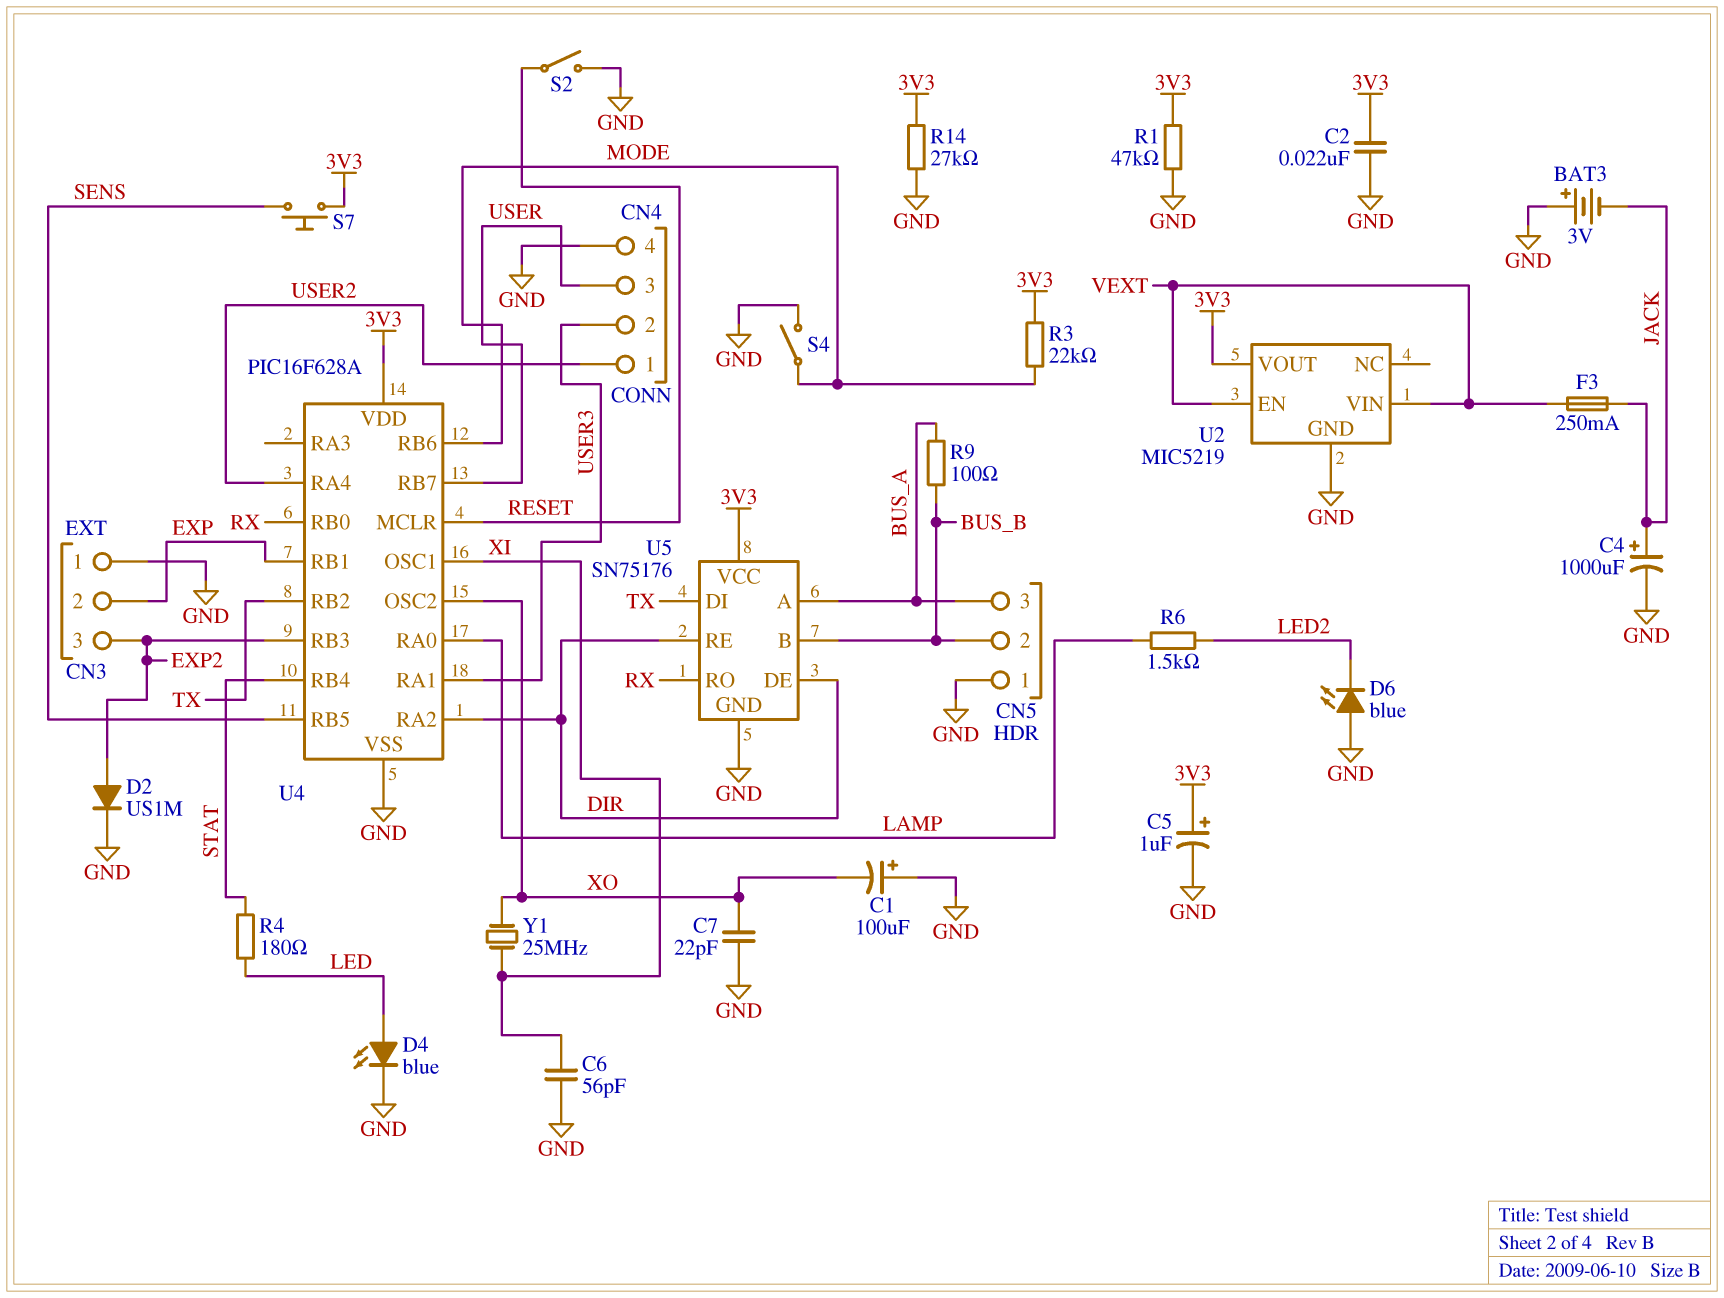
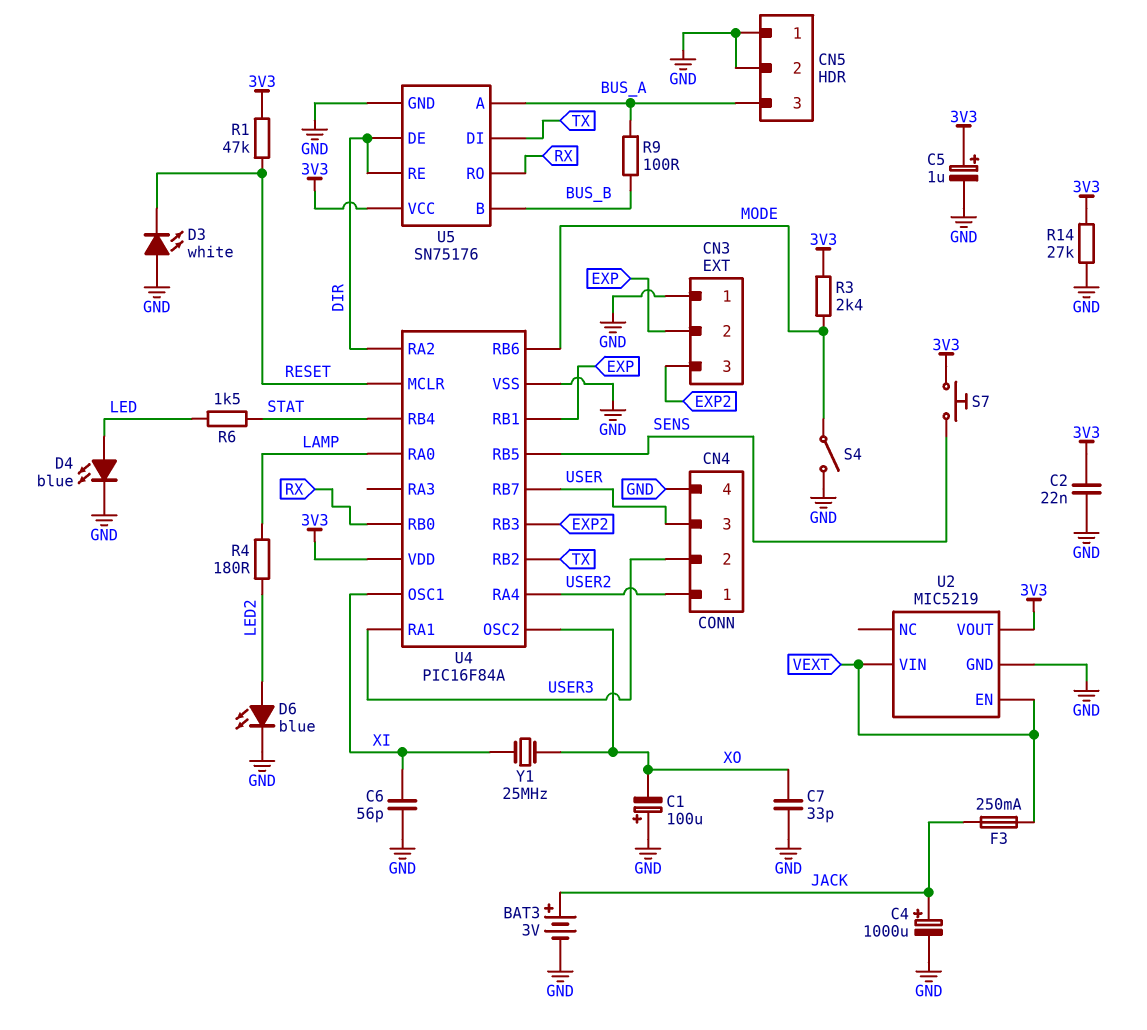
BAT3: 3V (plus GND, minus JACK) -> 3V (plus JACK, minus GND)
C7: 22pF (GND, XO) -> 33pF (GND, XO)
CN5 pin 2: BUS_B -> GND
D2: diode US1M (A EXP2, K GND) -> none
D3: none -> LED white (A GND, K RESET)
D6: LED blue (A GND, K LED2) -> LED blue (A LED2, K GND)
R1: 47k (3V3, GND) -> 47k (3V3, RESET)
R3: 22k (3V3, MODE) -> 2.4k (3V3, MODE)
R4: 180 (LED, STAT) -> 180 (LAMP, LED2)
R6: 1.5k (LAMP, LED2) -> 1.5k (LED, STAT)
S2: switch (GND, RESET) -> none
U4: PIC16F628A -> PIC16F84A

